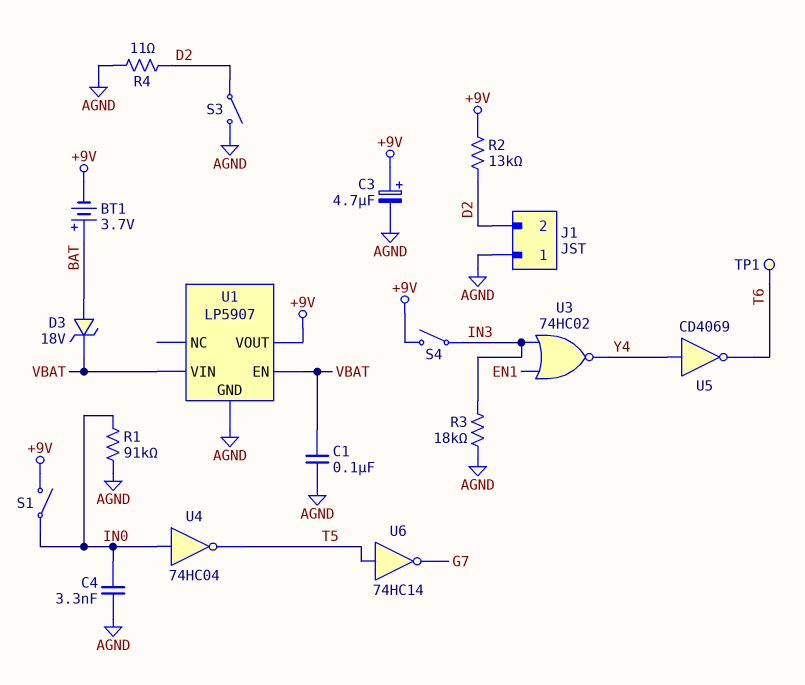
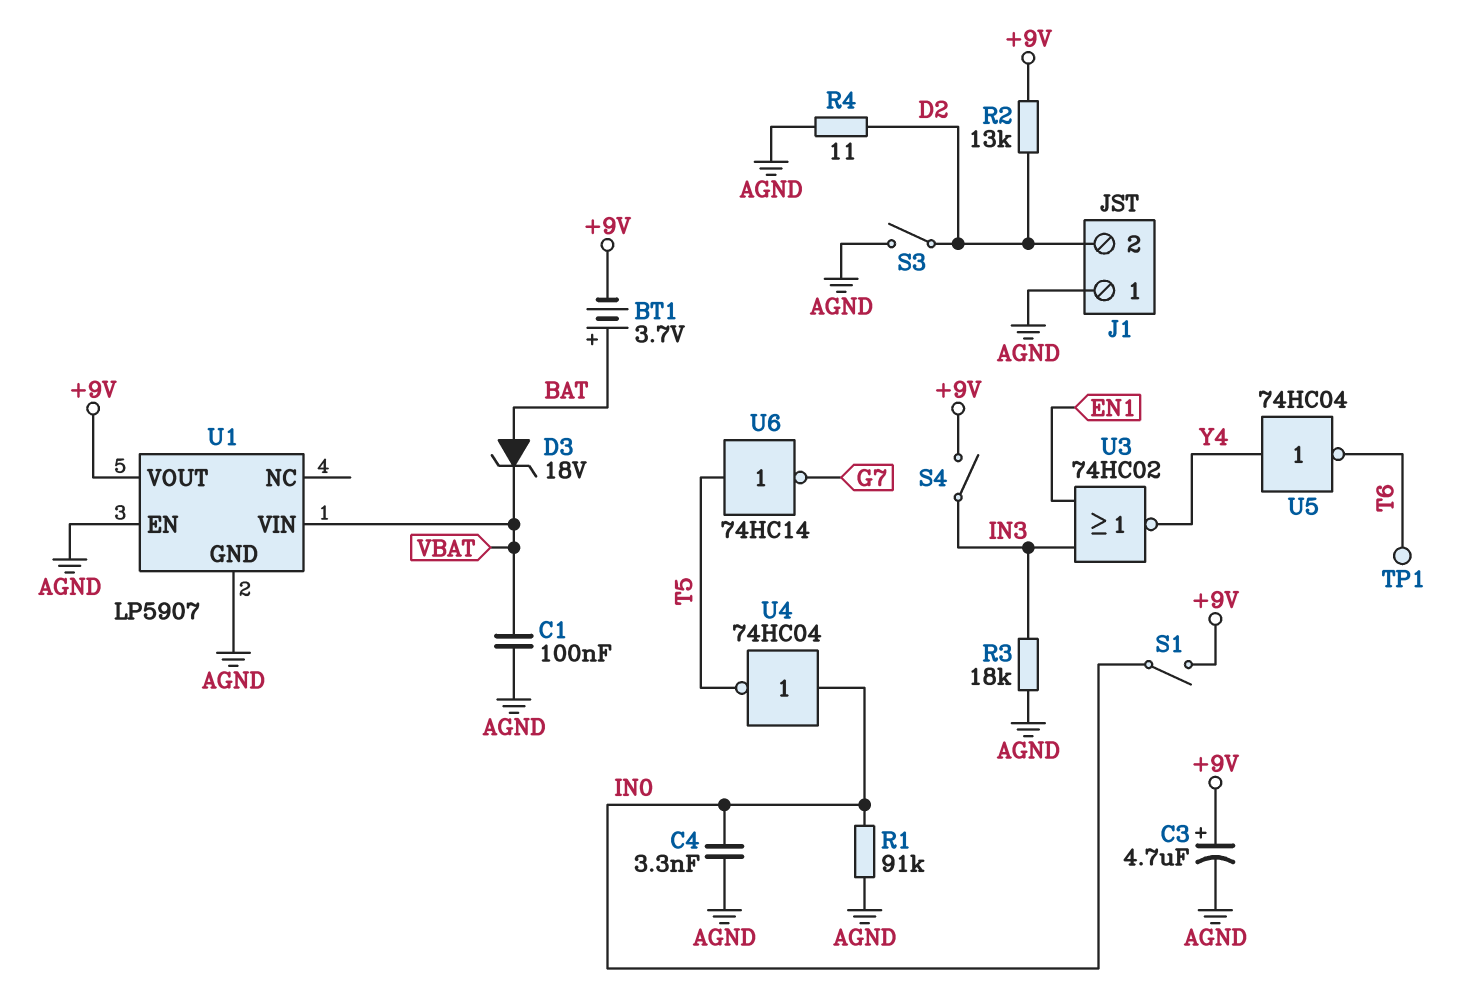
U1 pin EN: VBAT -> AGND
U5: NOT CD4069 (in Y4, out T6) -> NOT 74HC04 (in Y4, out T6)

